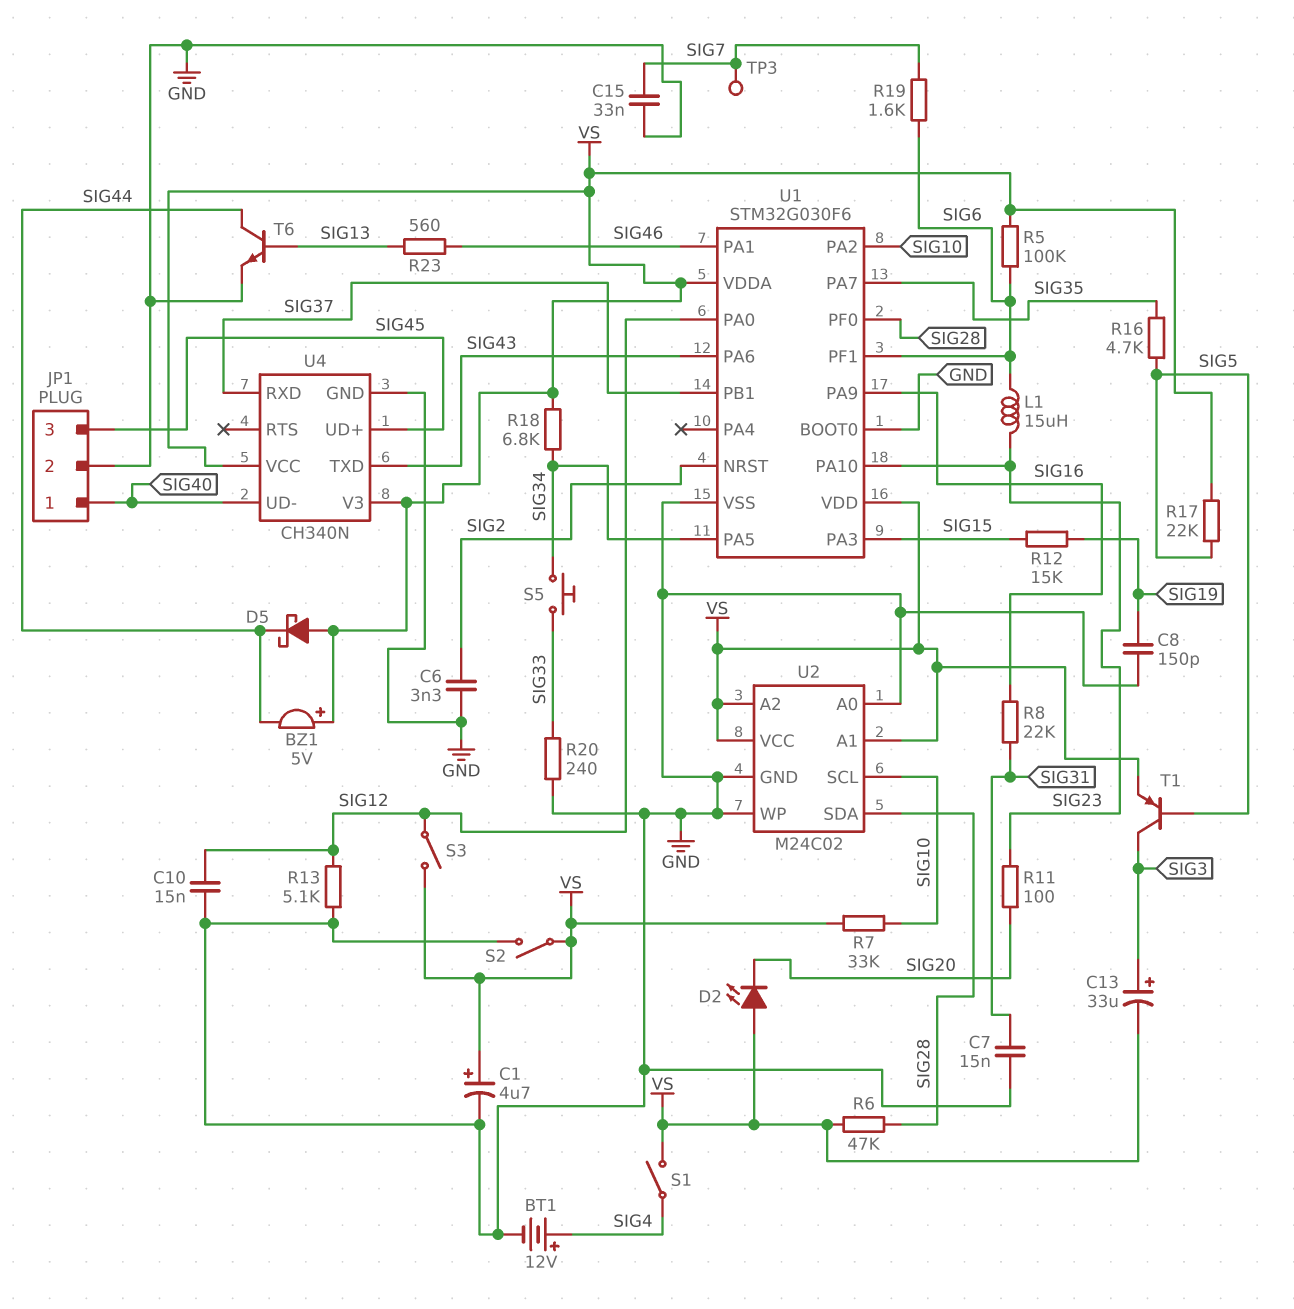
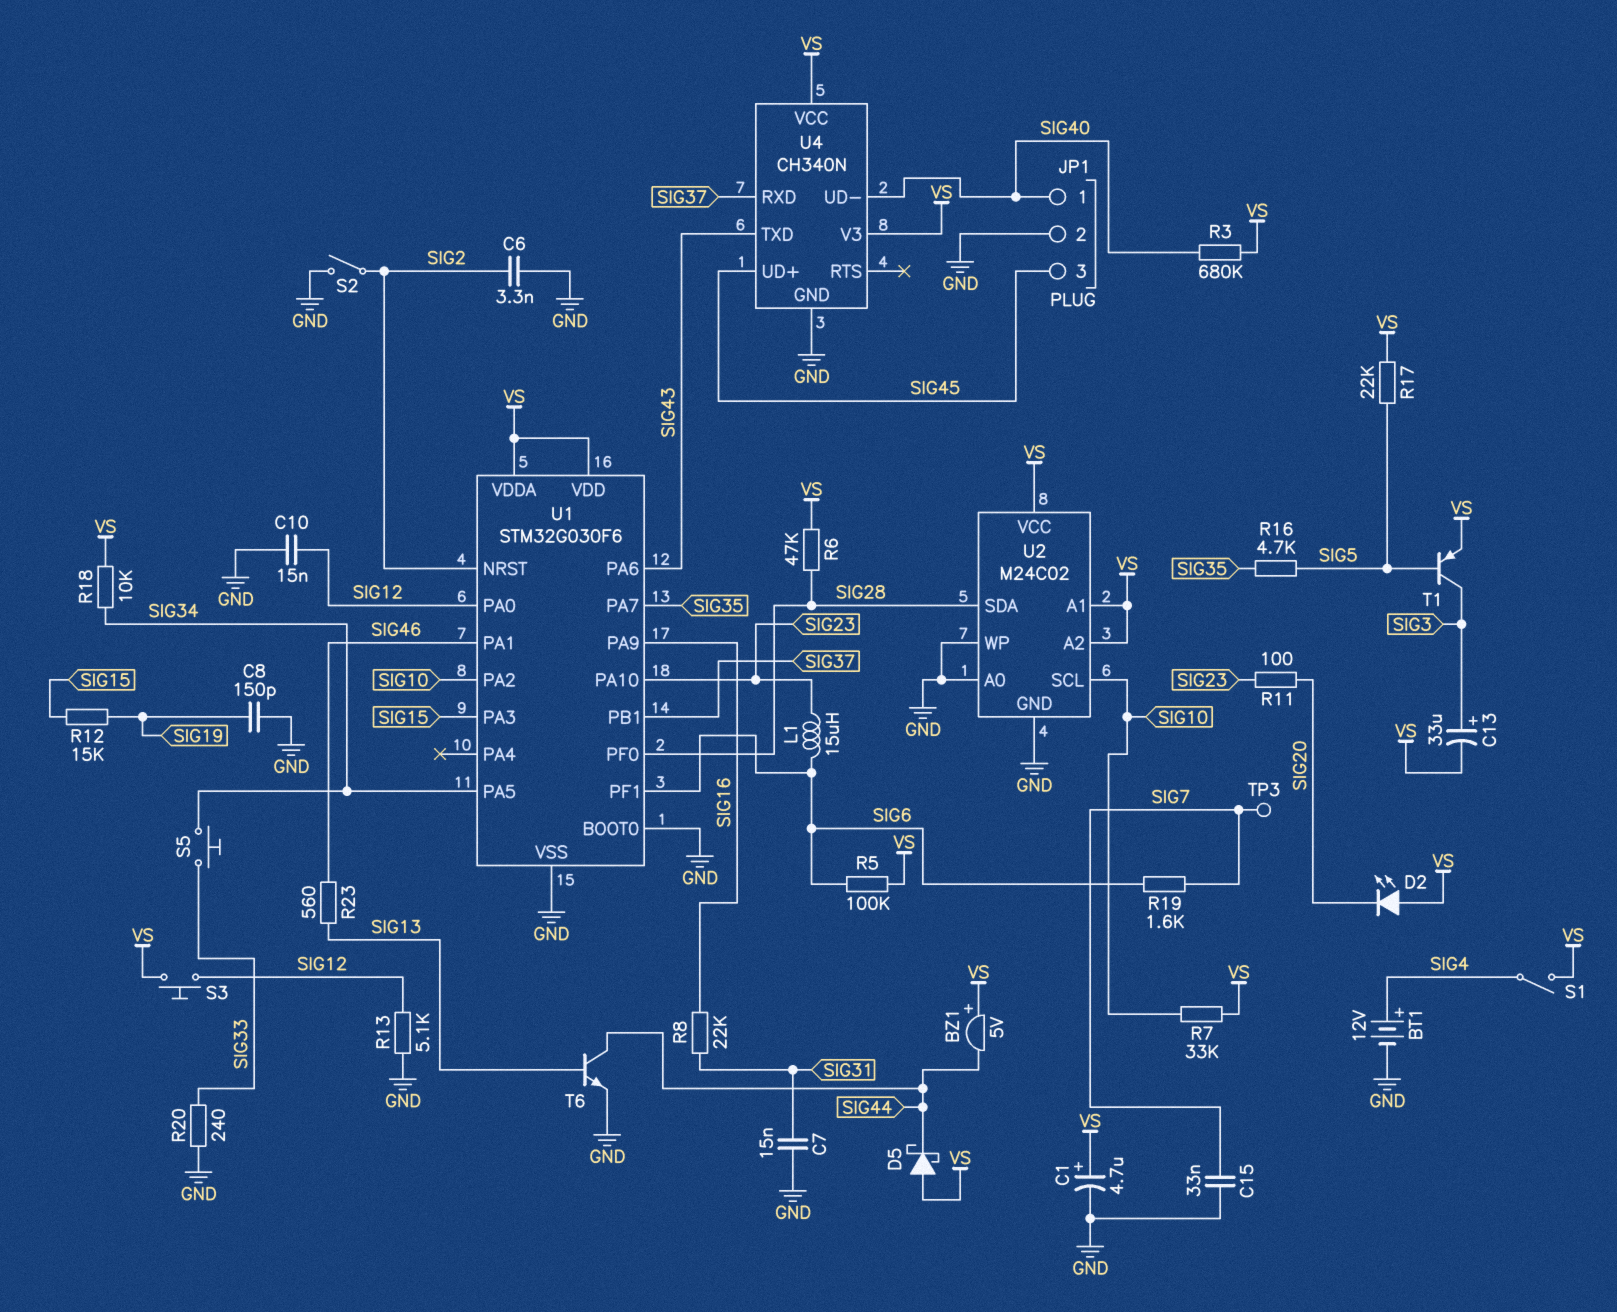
R3: none -> 680k (SIG40, VS)
R18: 6.8k (SIG34, VS) -> 10k (SIG34, VS)
S2: switch (GND, VS) -> switch (GND, SIG2)
S3: switch (SIG12, VS) -> button (SIG12, VS)

